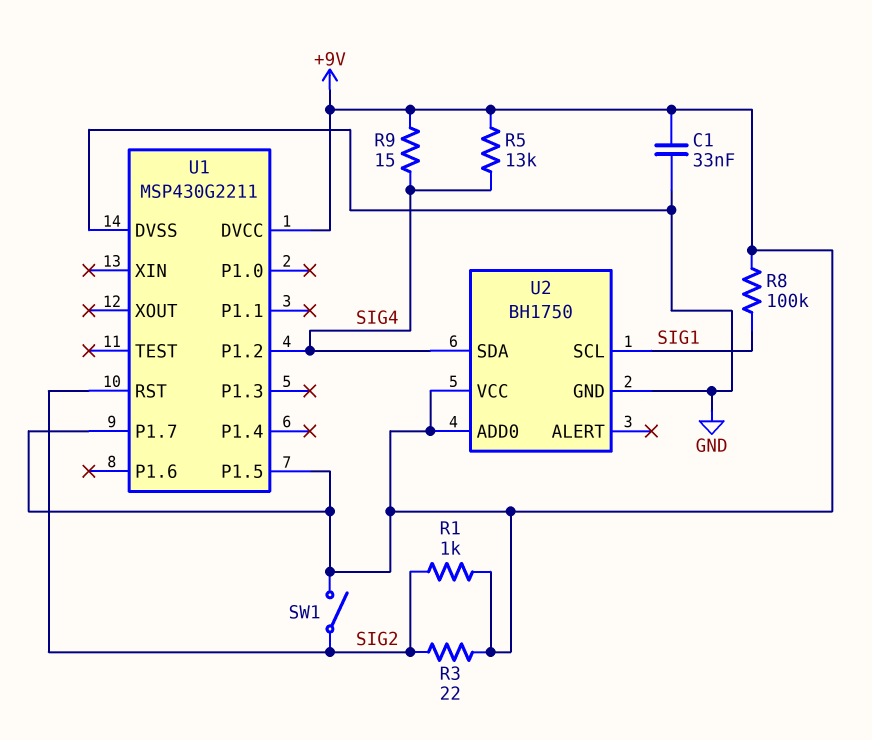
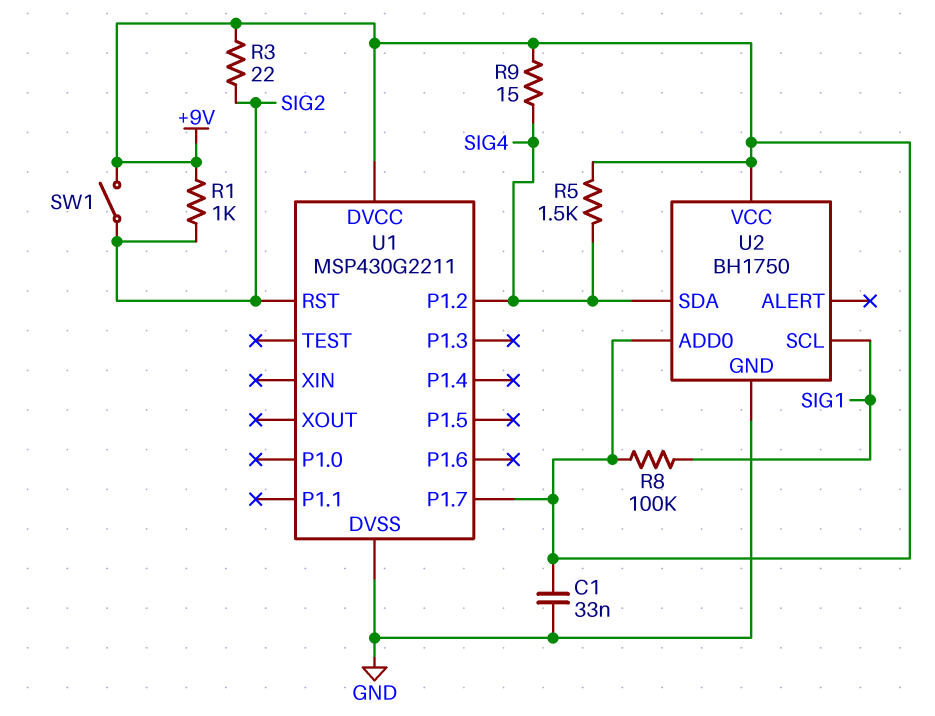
R5: 13k (+9V, SIG4) -> 1.5k (+9V, SIG4)
U1 pin P1.5: +9V -> none

